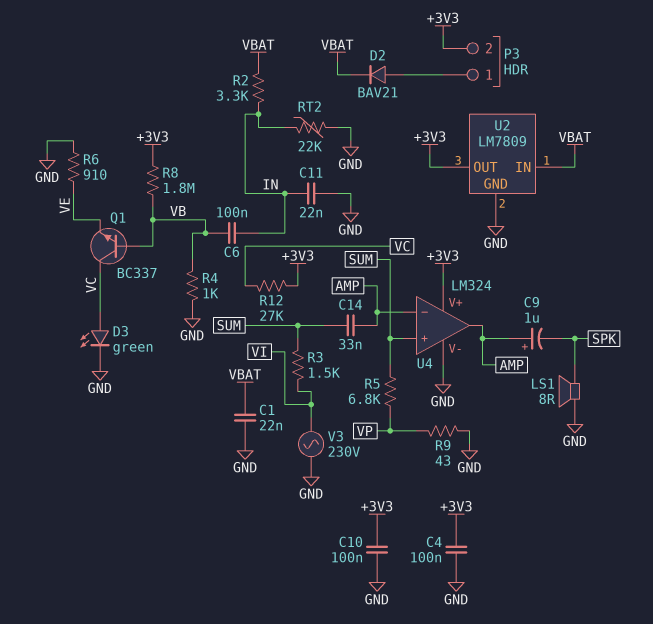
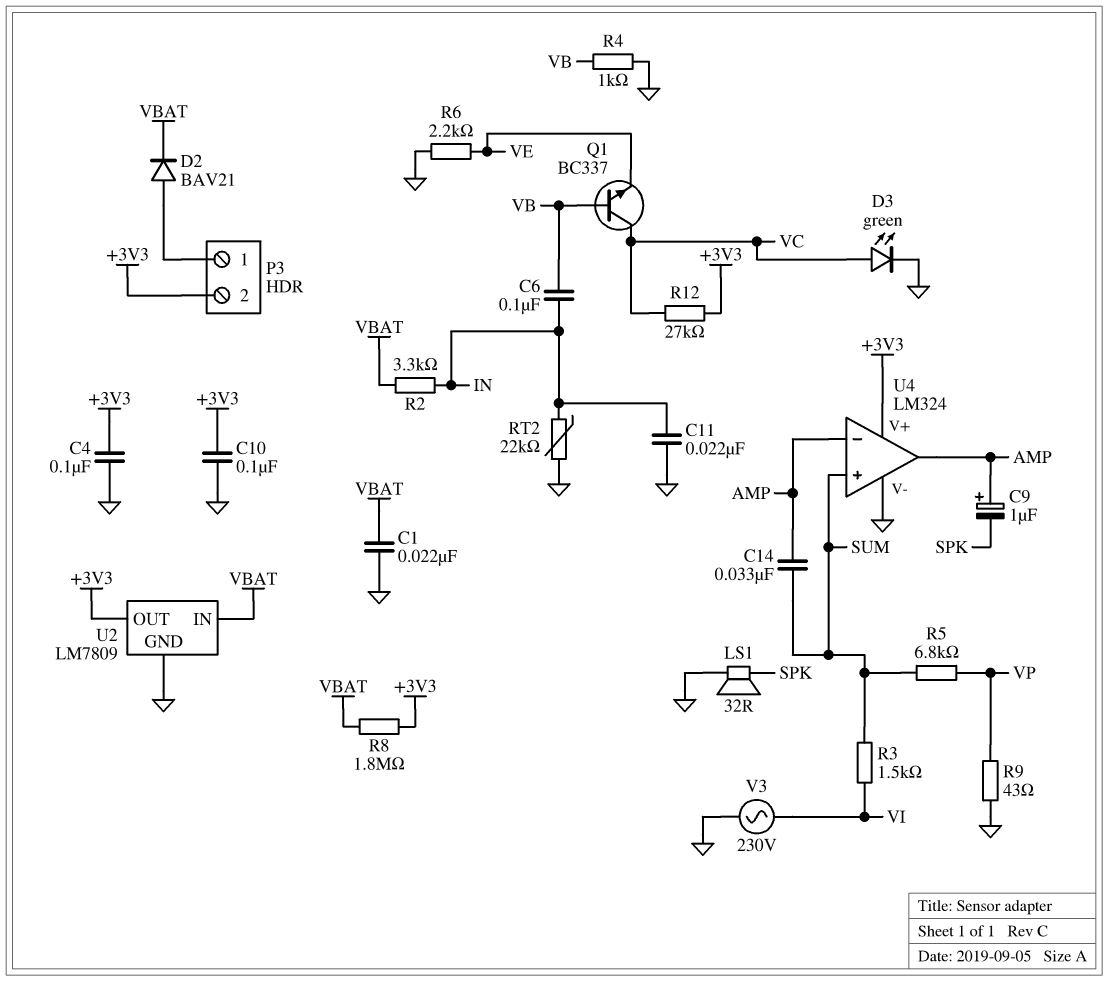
LS1: speaker 8R (GND, SPK) -> speaker 32R (GND, SPK)
R6: 910 (GND, VE) -> 2.2k (GND, VE)
R8: 1.8M (+3V3, VB) -> 1.8M (+3V3, VBAT)

